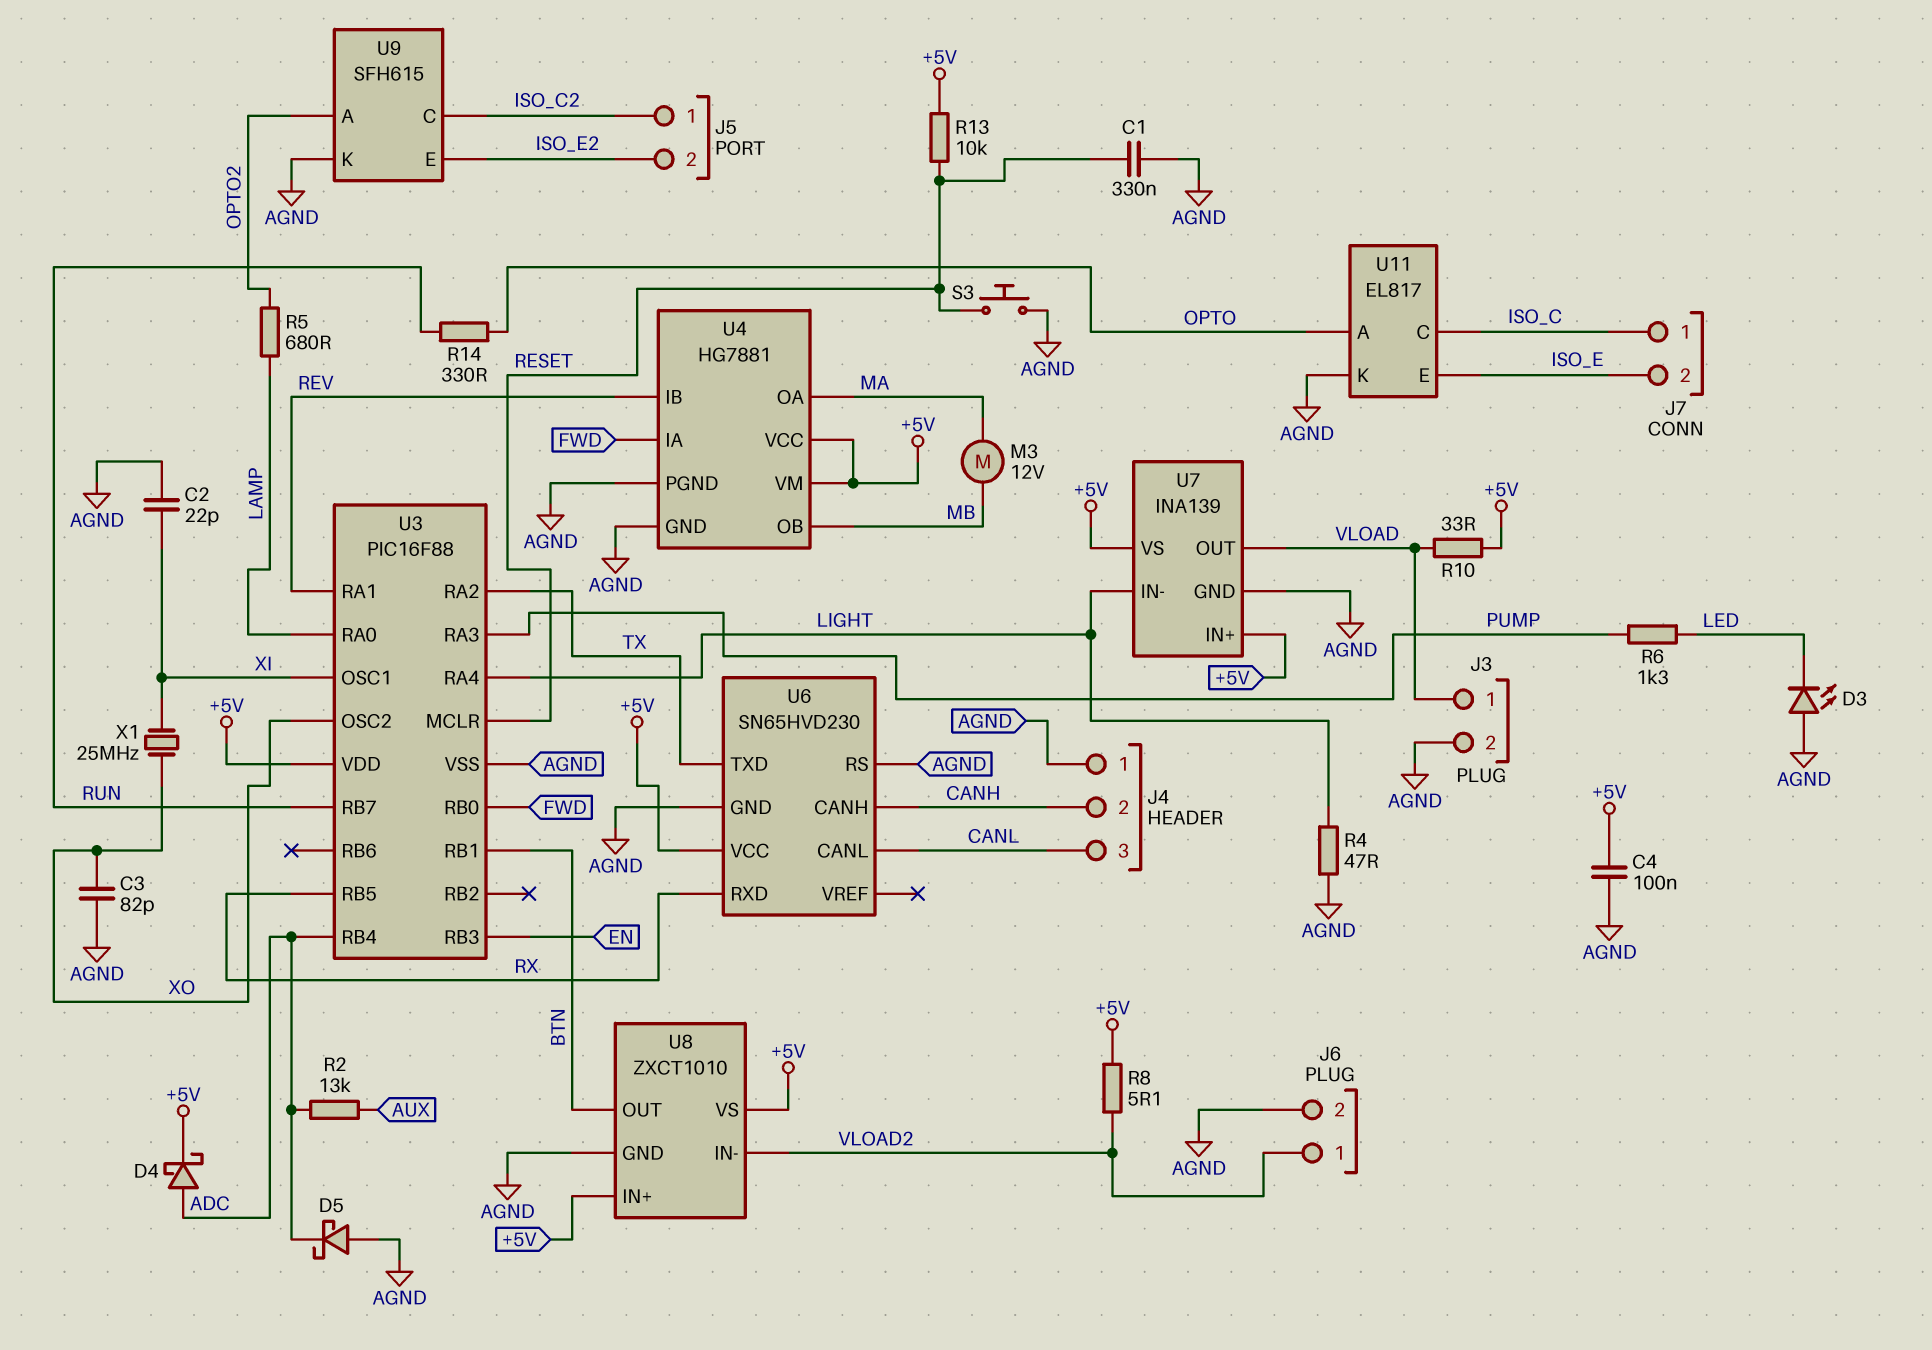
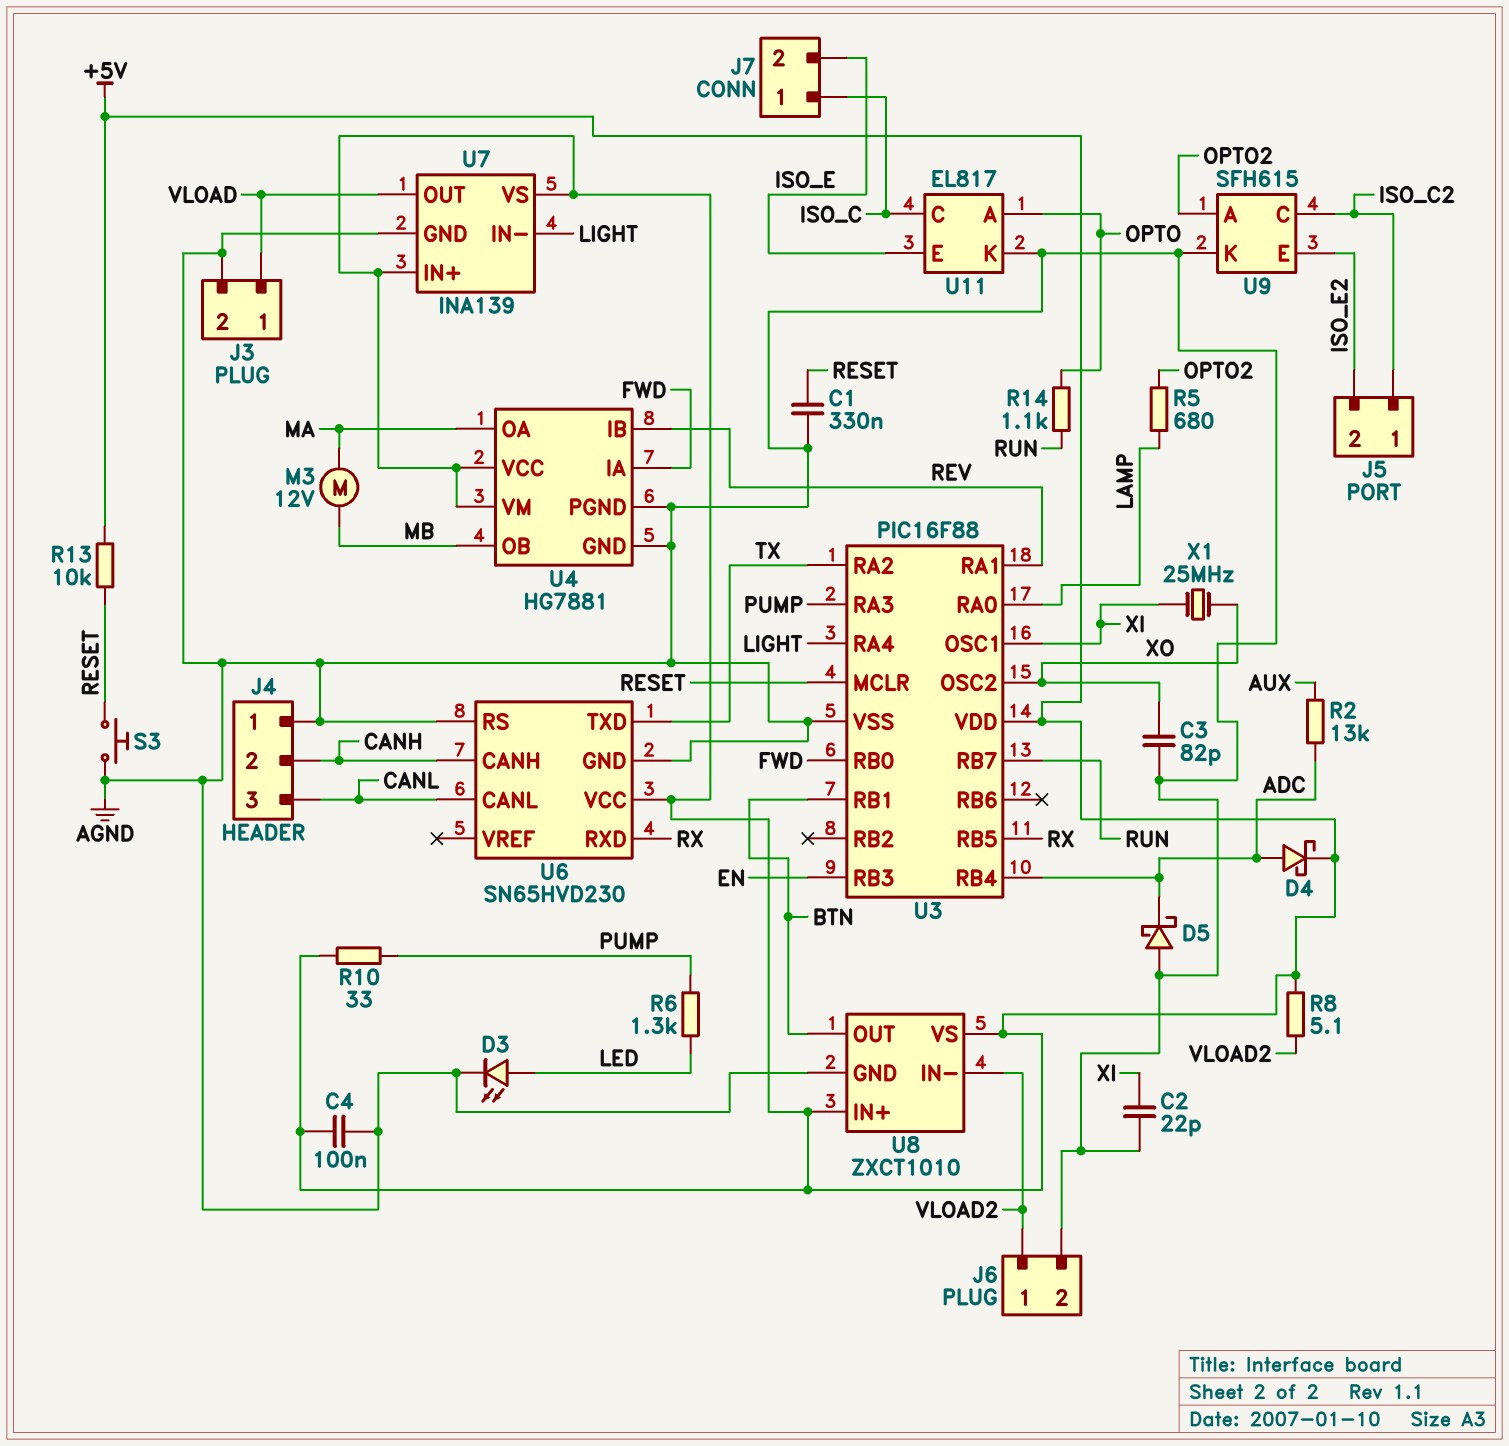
D3: LED (A AGND, K LED) -> LED (A LED, K AGND)
R4: 47 (AGND, LIGHT) -> none
R10: 33 (+5V, VLOAD) -> 33 (+5V, PUMP)
R14: 330 (OPTO, RUN) -> 1.1k (OPTO, RUN)

